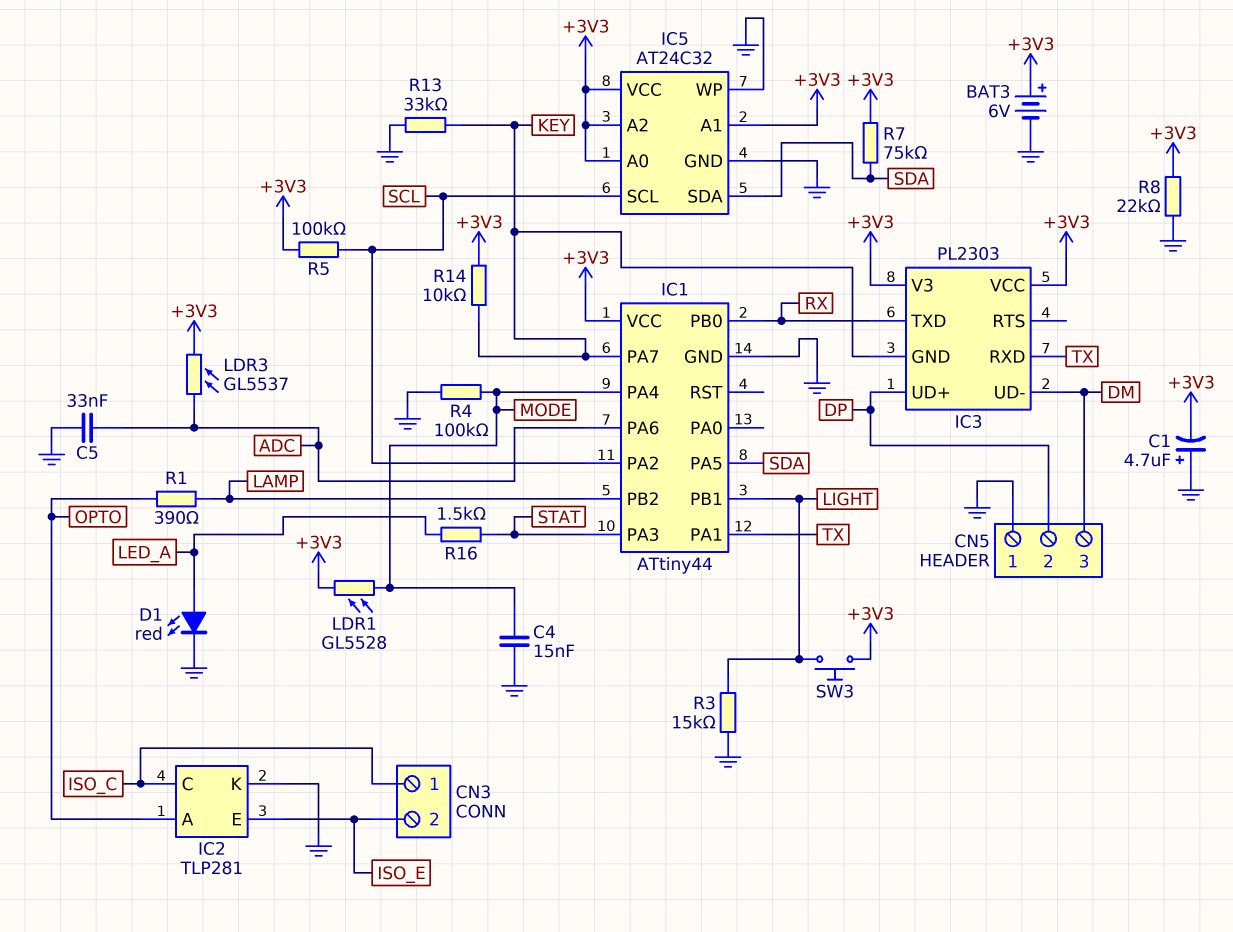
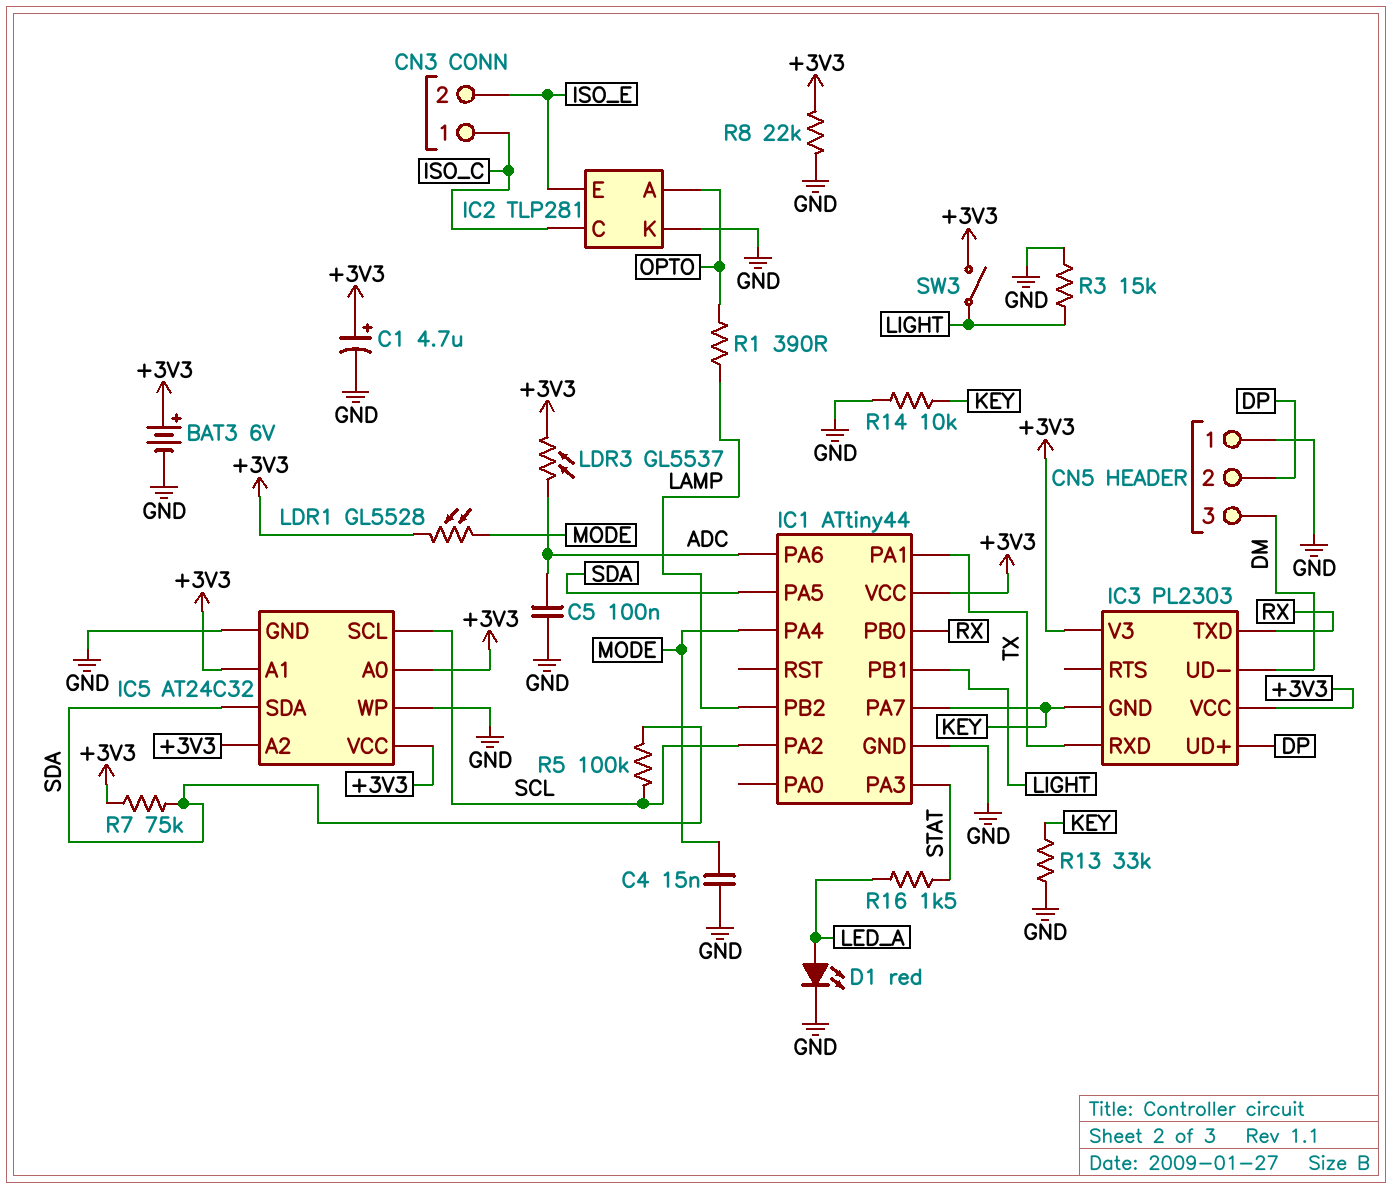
C1: 4.7uF (plus GND, minus +3V3) -> 4.7uF (plus +3V3, minus GND)
C5: 33nF (ADC, GND) -> 100nF (ADC, GND)
R4: 100k (GND, MODE) -> none
R5: 100k (+3V3, SCL) -> 100k (SCL, SDA)
R14: 10k (+3V3, KEY) -> 10k (GND, KEY)
SW3: button (+3V3, LIGHT) -> switch (+3V3, LIGHT)

